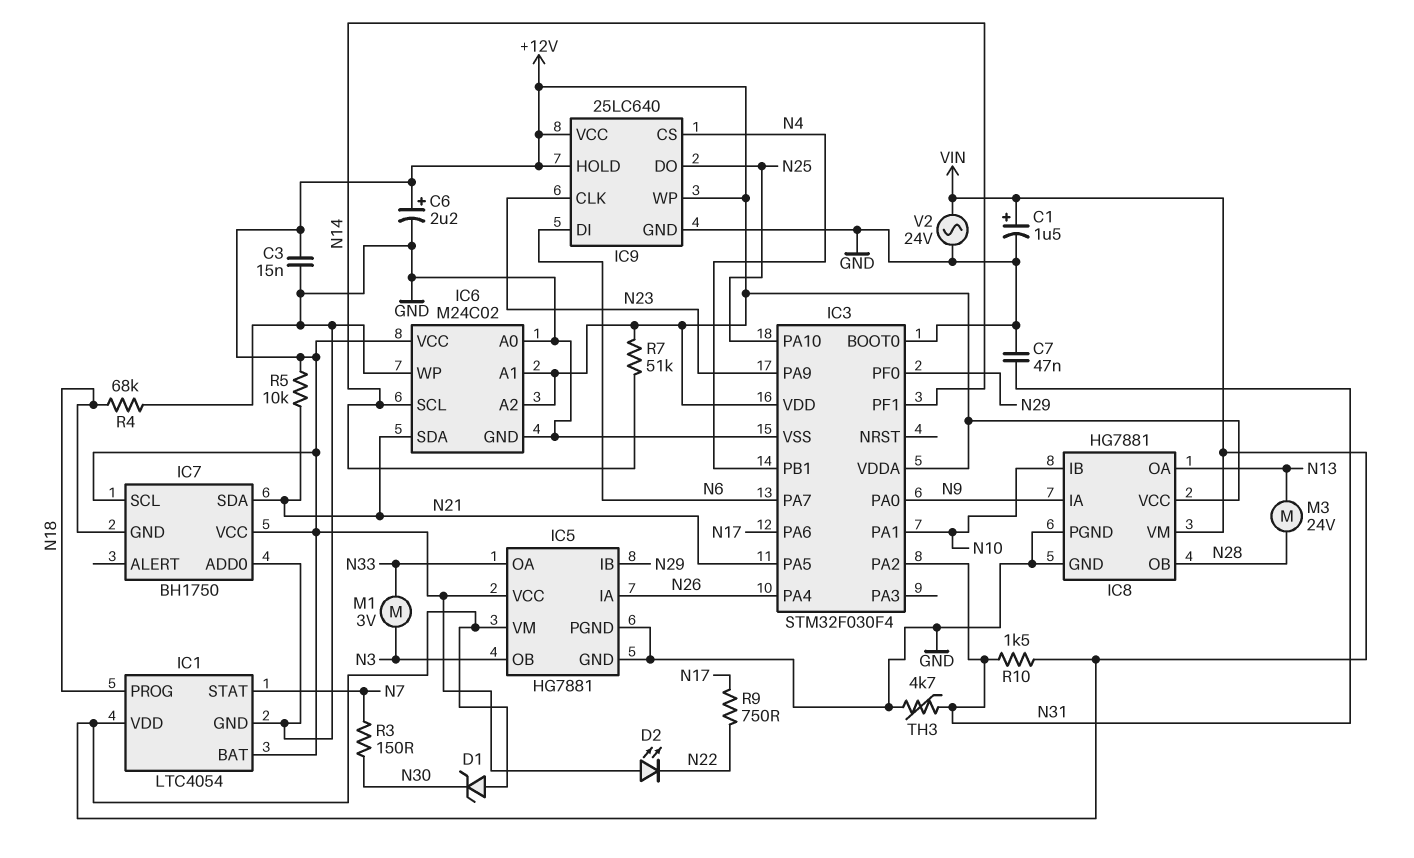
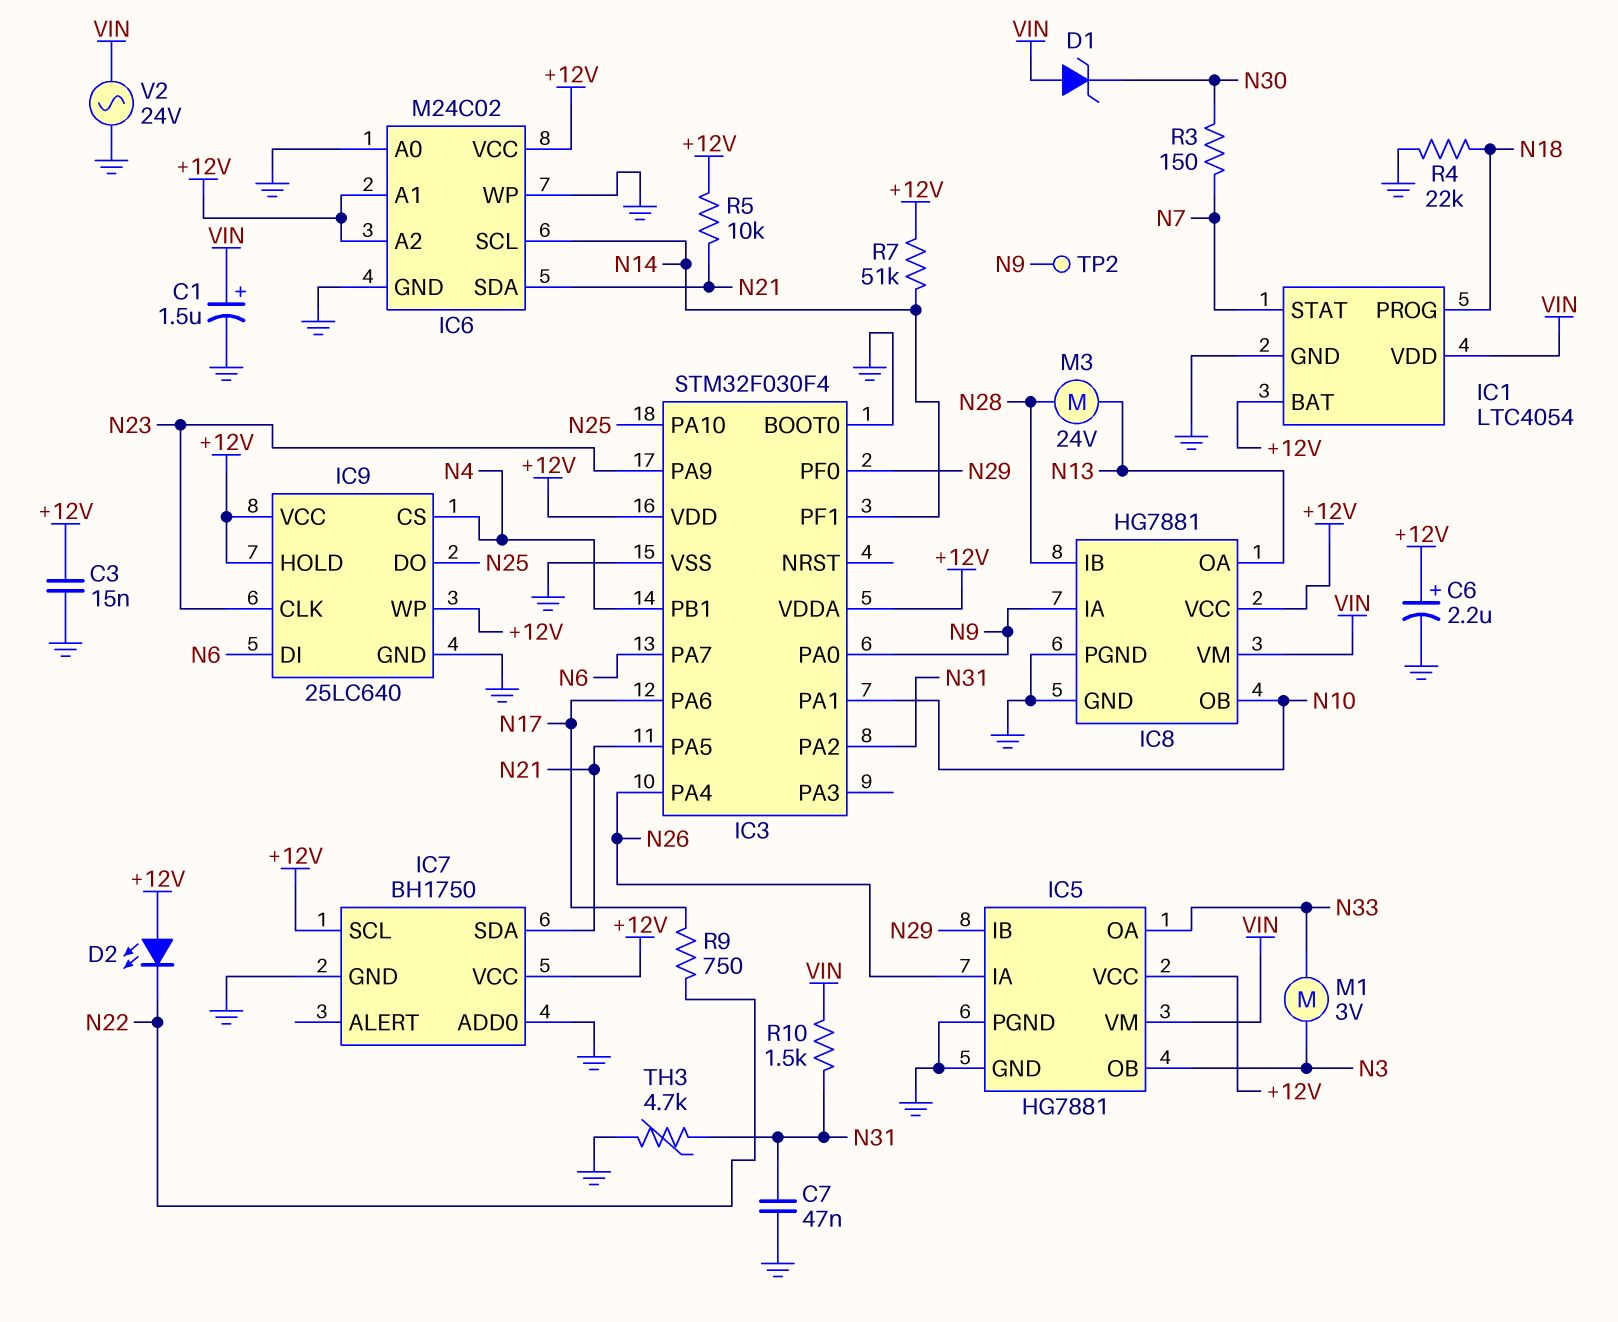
IC7 pin GND: N18 -> GND
IC8 pin IB: N10 -> N28
IC8 pin OB: N28 -> N10
R4: 68k (GND, N18) -> 22k (GND, N18)
TP2: none -> test point (N9)

